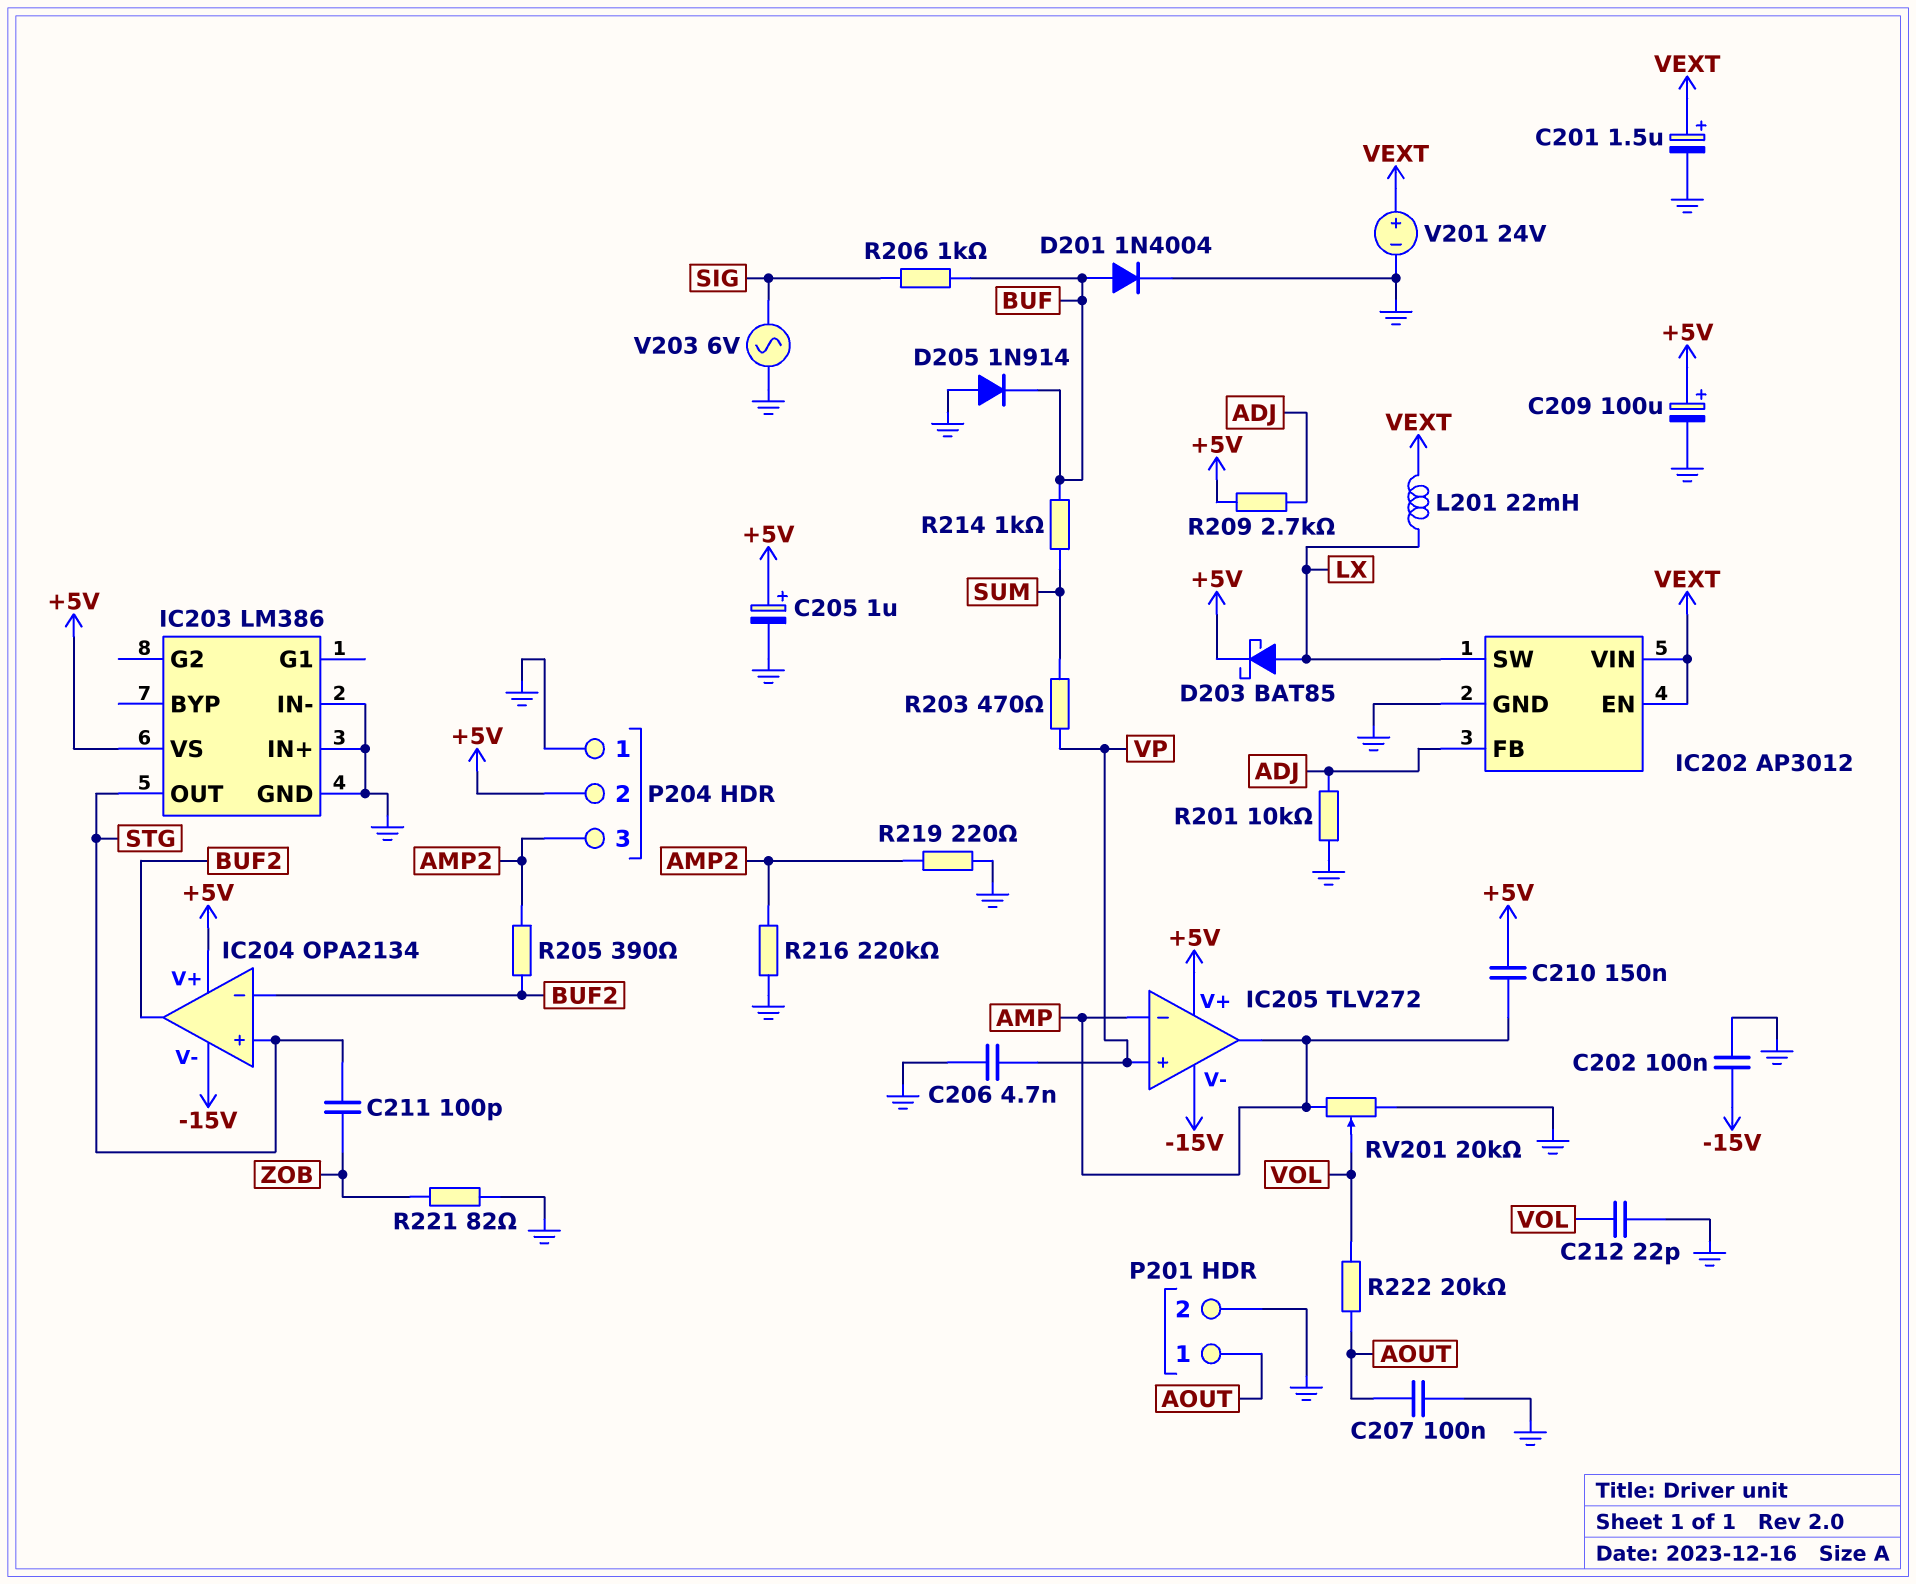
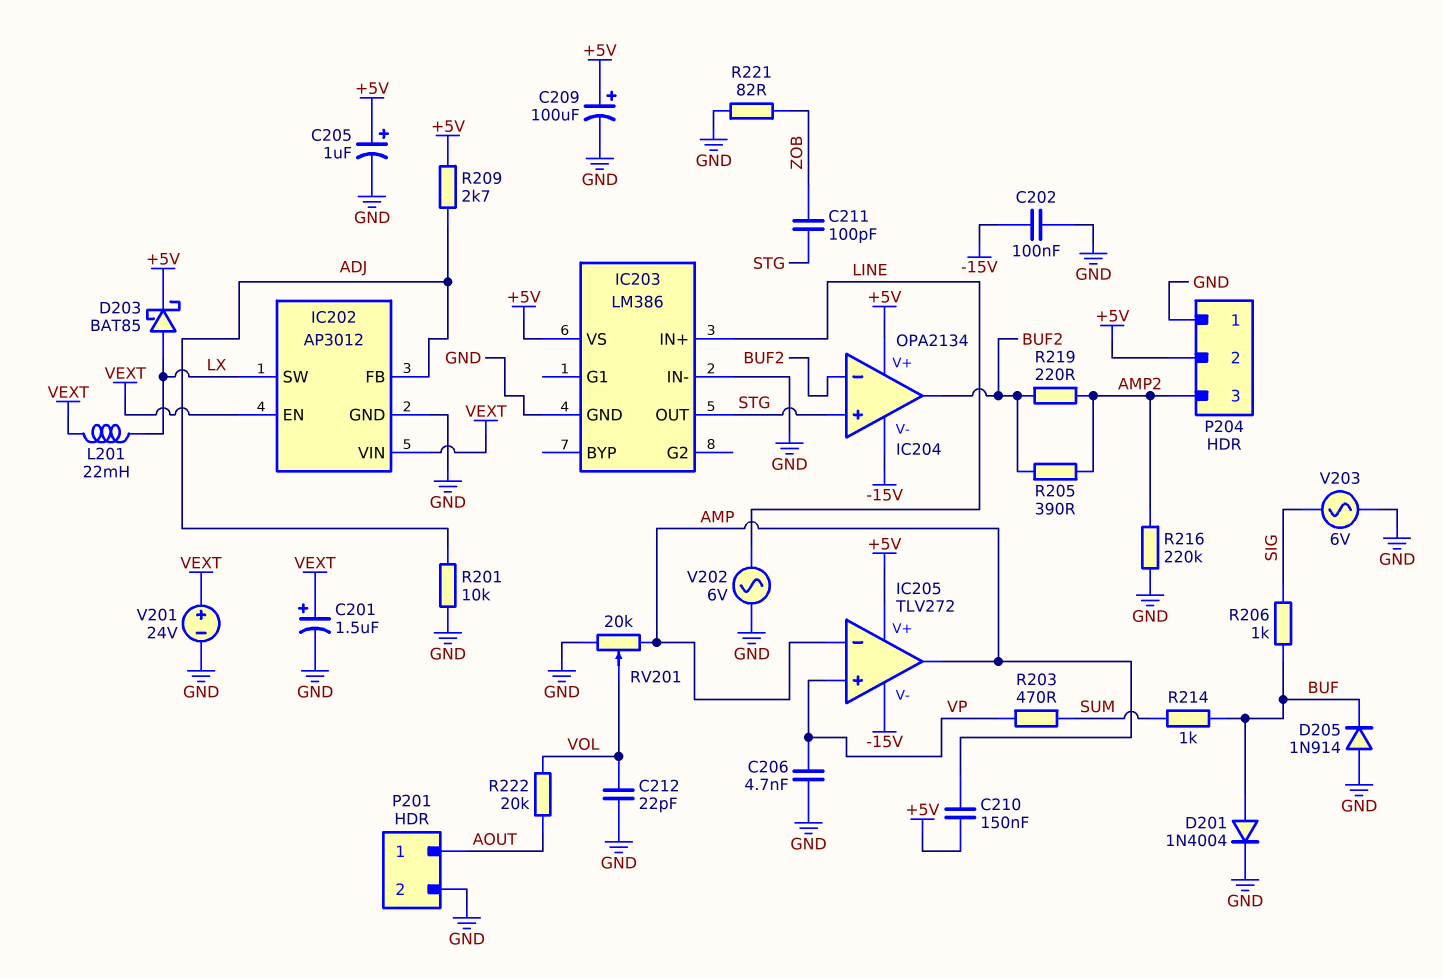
C207: 100nF (AOUT, GND) -> none
IC203 pin IN+: GND -> LINE
R219: 220 (AMP2, GND) -> 220 (AMP2, BUF2)
V202: none -> AC 6V (GND, LINE)

